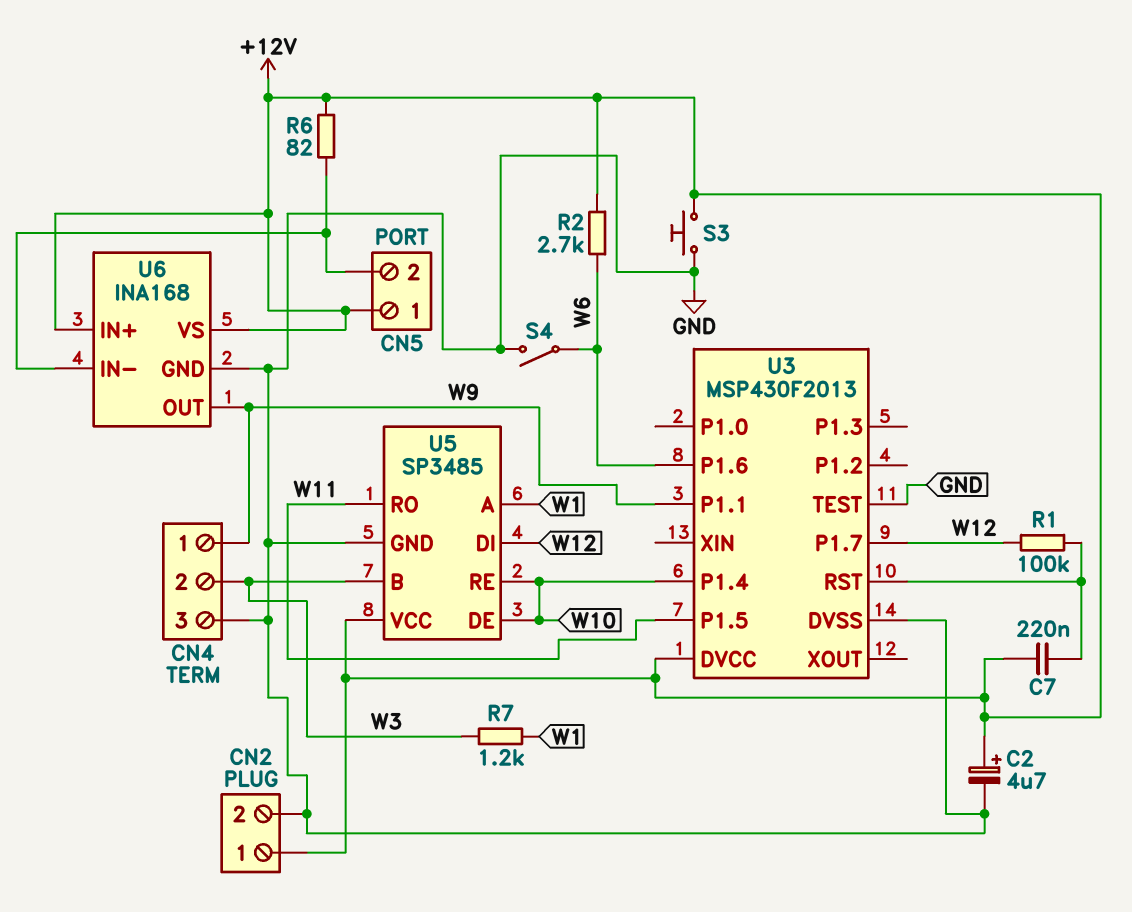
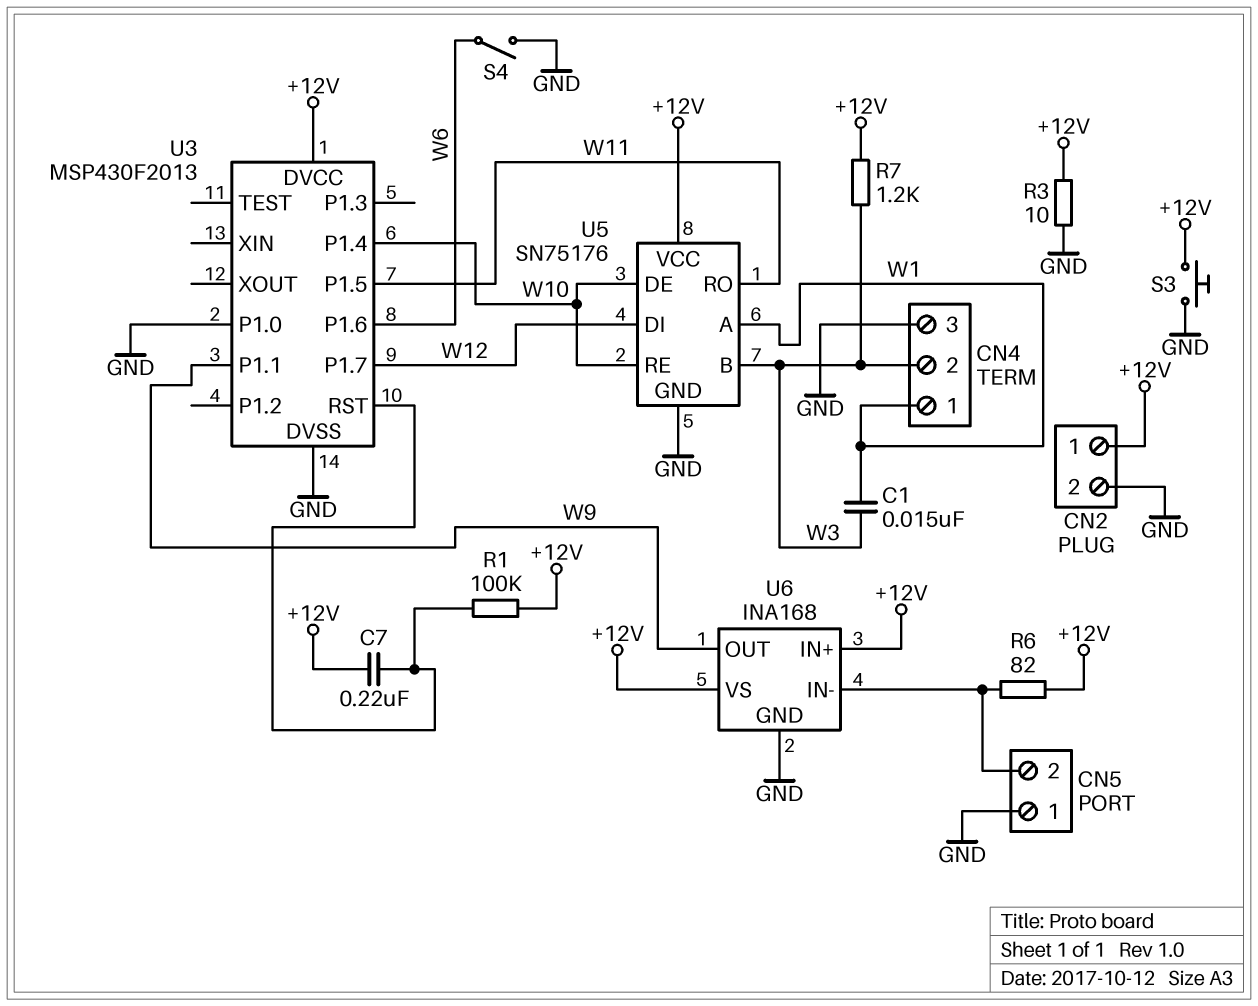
C1: none -> 15nF (W1, W3)
C2: 4.7uF (plus +12V, minus GND) -> none
CN4 pin 1: W9 -> W1
CN5 pin 1: +12V -> GND
R1: 100k (U3/RST, W12) -> 100k (+12V, U3/RST)
R2: 2.7k (+12V, W6) -> none
R3: none -> 10 (+12V, GND)
R7: 1.2k (W1, W3) -> 1.2k (+12V, W3)
U3 pin P1.0: none -> GND
U3 pin TEST: GND -> none
U5: SP3485 -> SN75176

